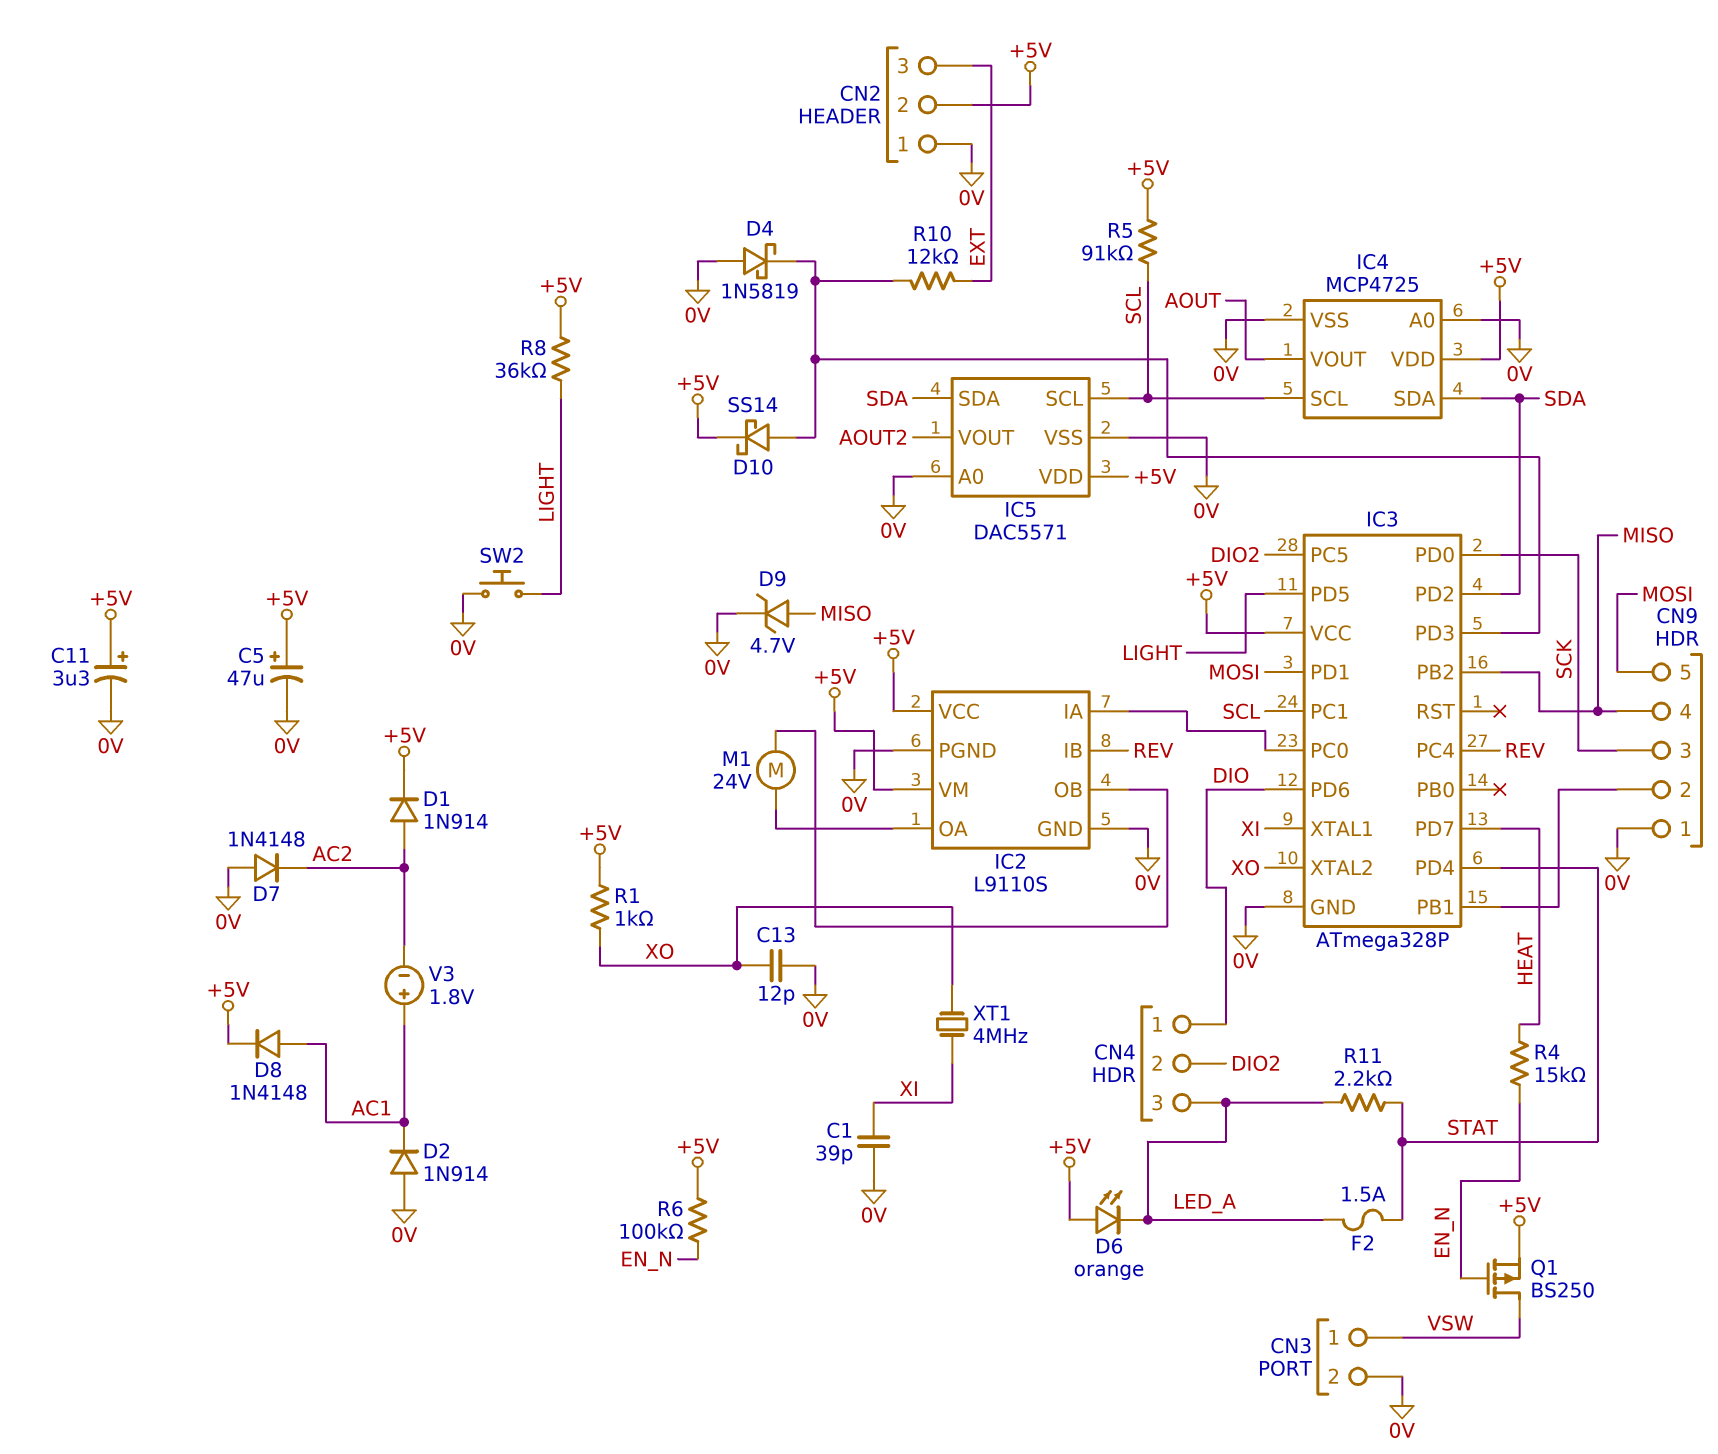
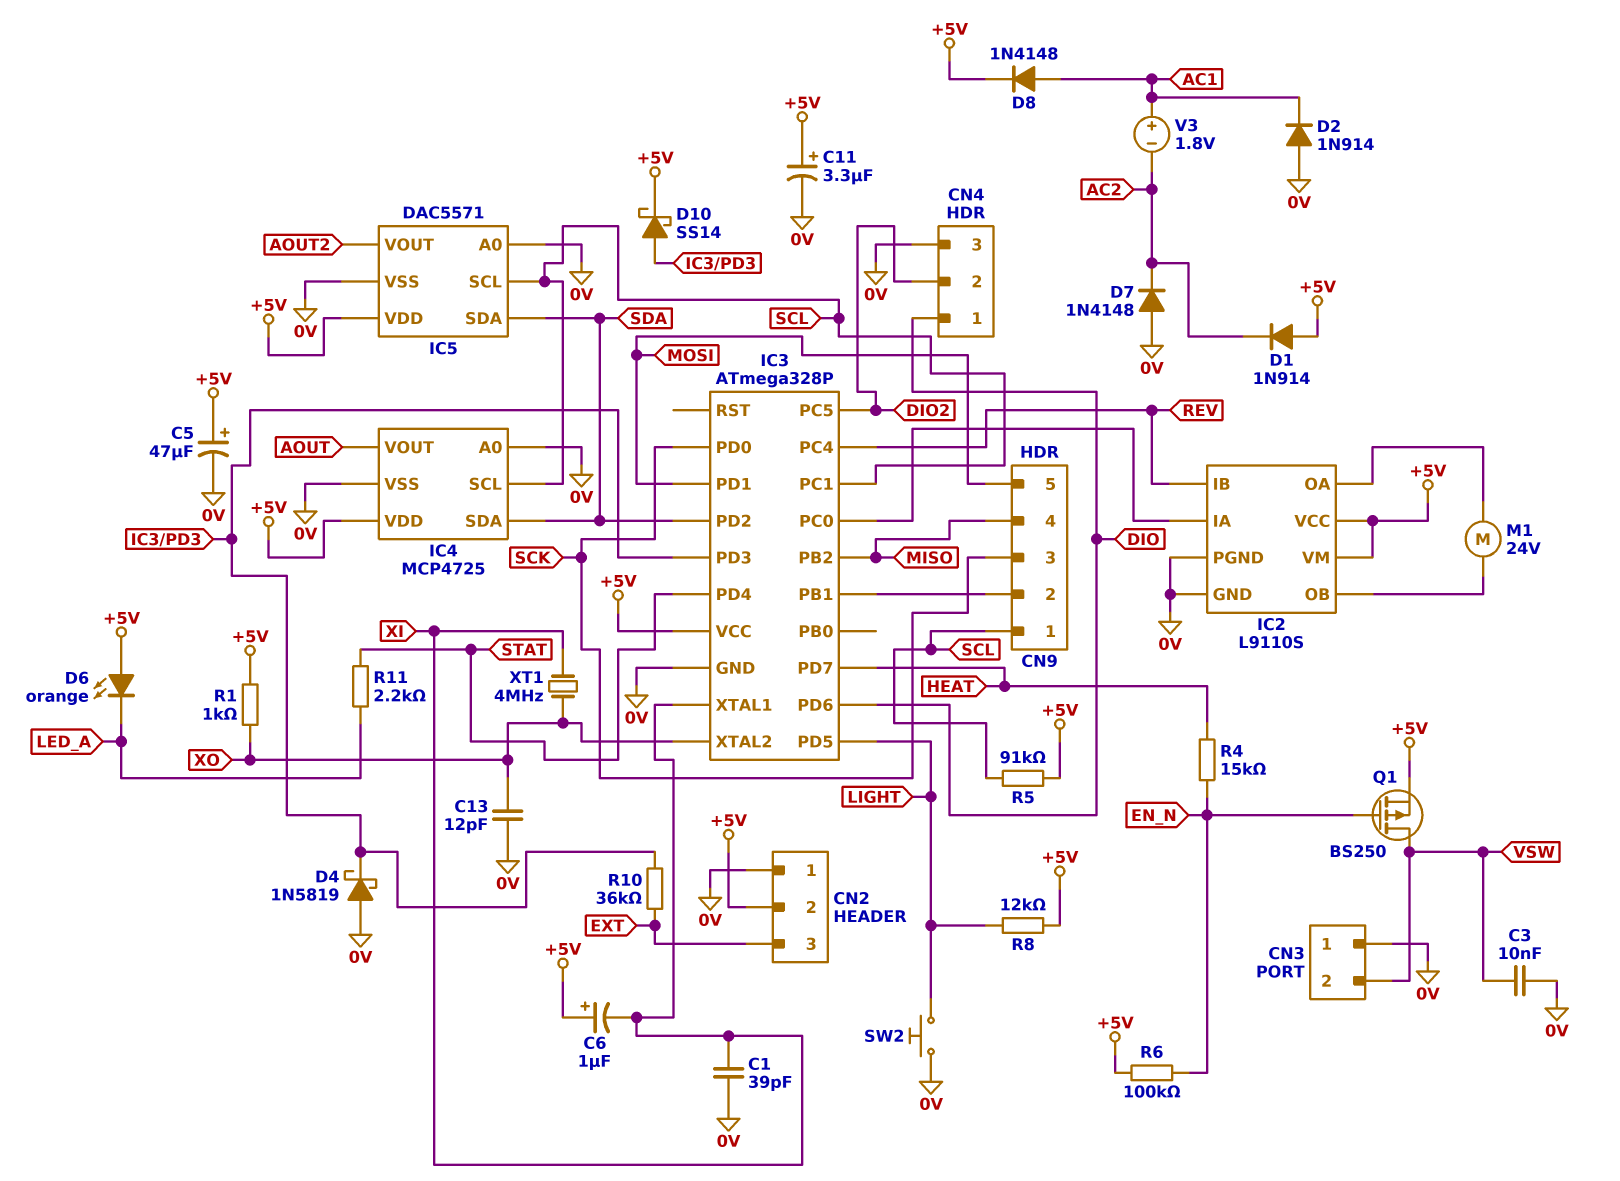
C3: none -> 10nF (0V, VSW)
C6: none -> 1uF (plus +5V, minus XI)
CN3 pin 1: VSW -> 0V
CN3 pin 2: 0V -> VSW
CN4 pin 3: LED_A -> 0V
CN9 pin 1: 0V -> SCL
D1: diode 1N914 (A AC2, K +5V) -> diode 1N914 (A +5V, K AC2)
D9: zener 4.7V (A MISO, K 0V) -> none
F2: 1.5A (LED_A, STAT) -> none
R8: 36k (+5V, LIGHT) -> 12k (+5V, LIGHT)
R10: 12k (EXT, IC3/PD3) -> 36k (EXT, IC3/PD3)

